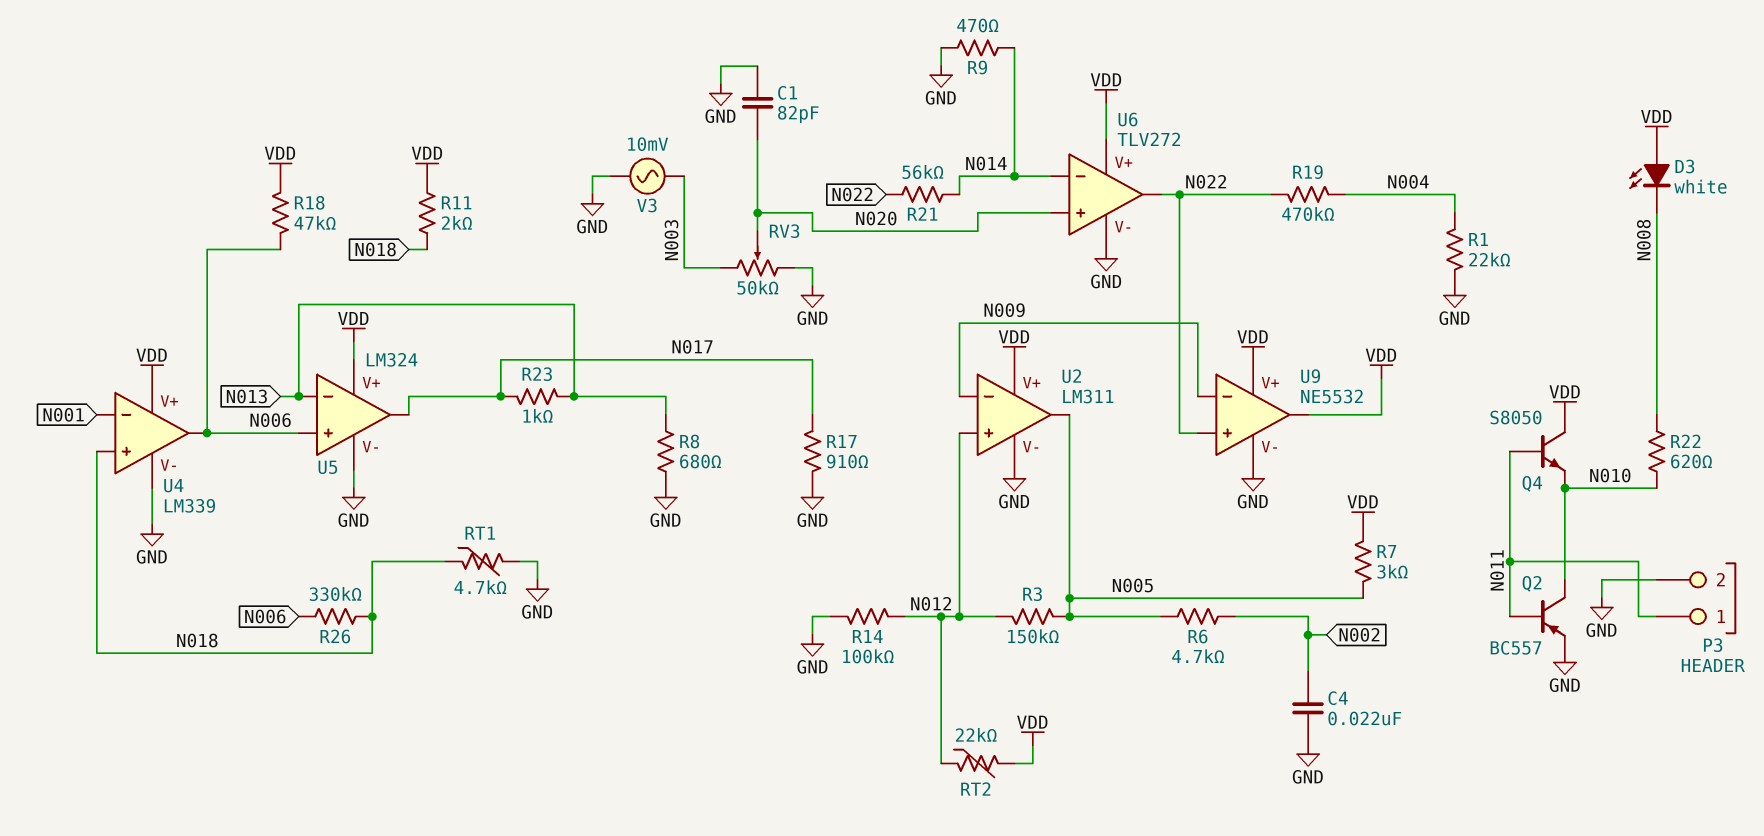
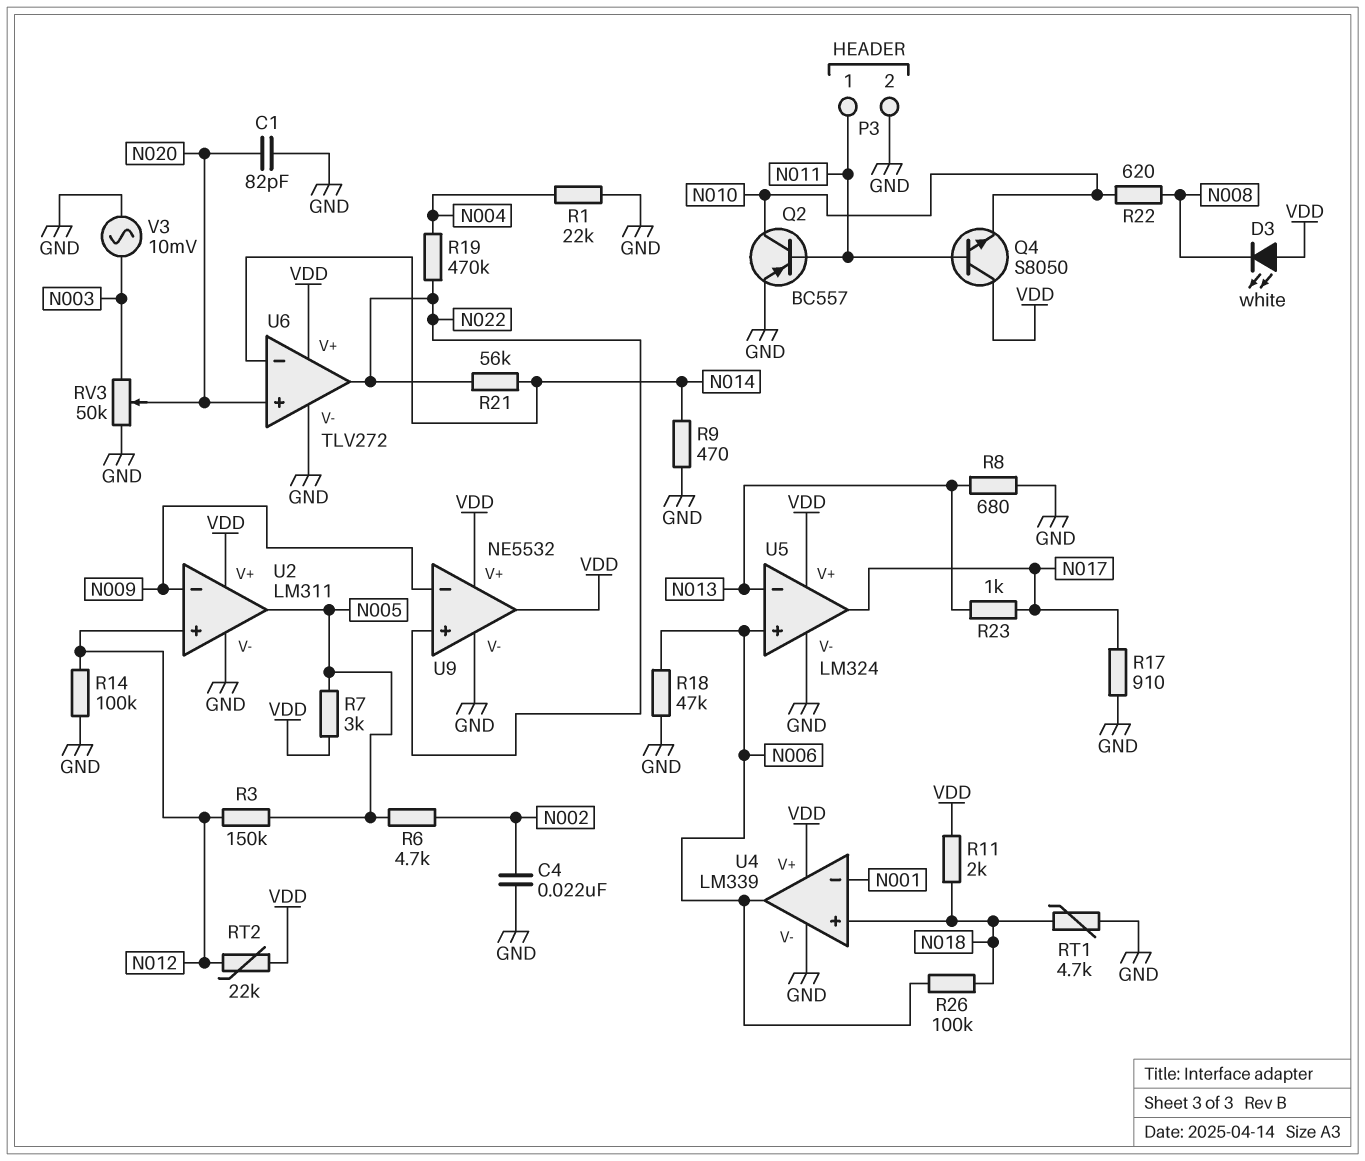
R18: 47k (N006, VDD) -> 47k (GND, N006)
R26: 330k (N006, N018) -> 100k (N006, N018)

